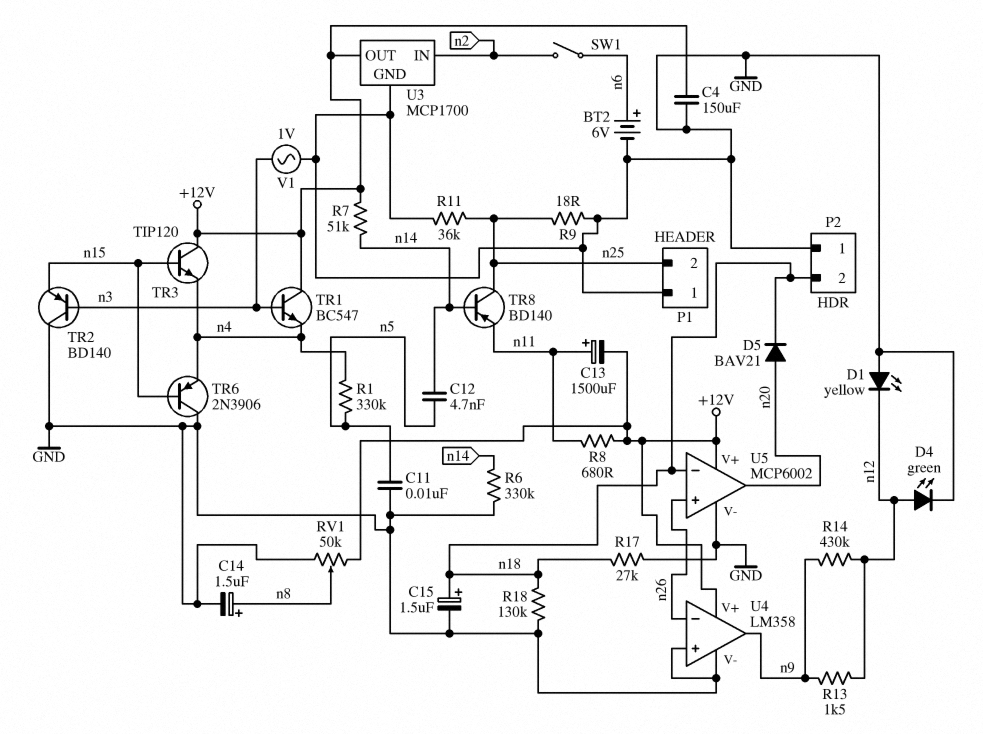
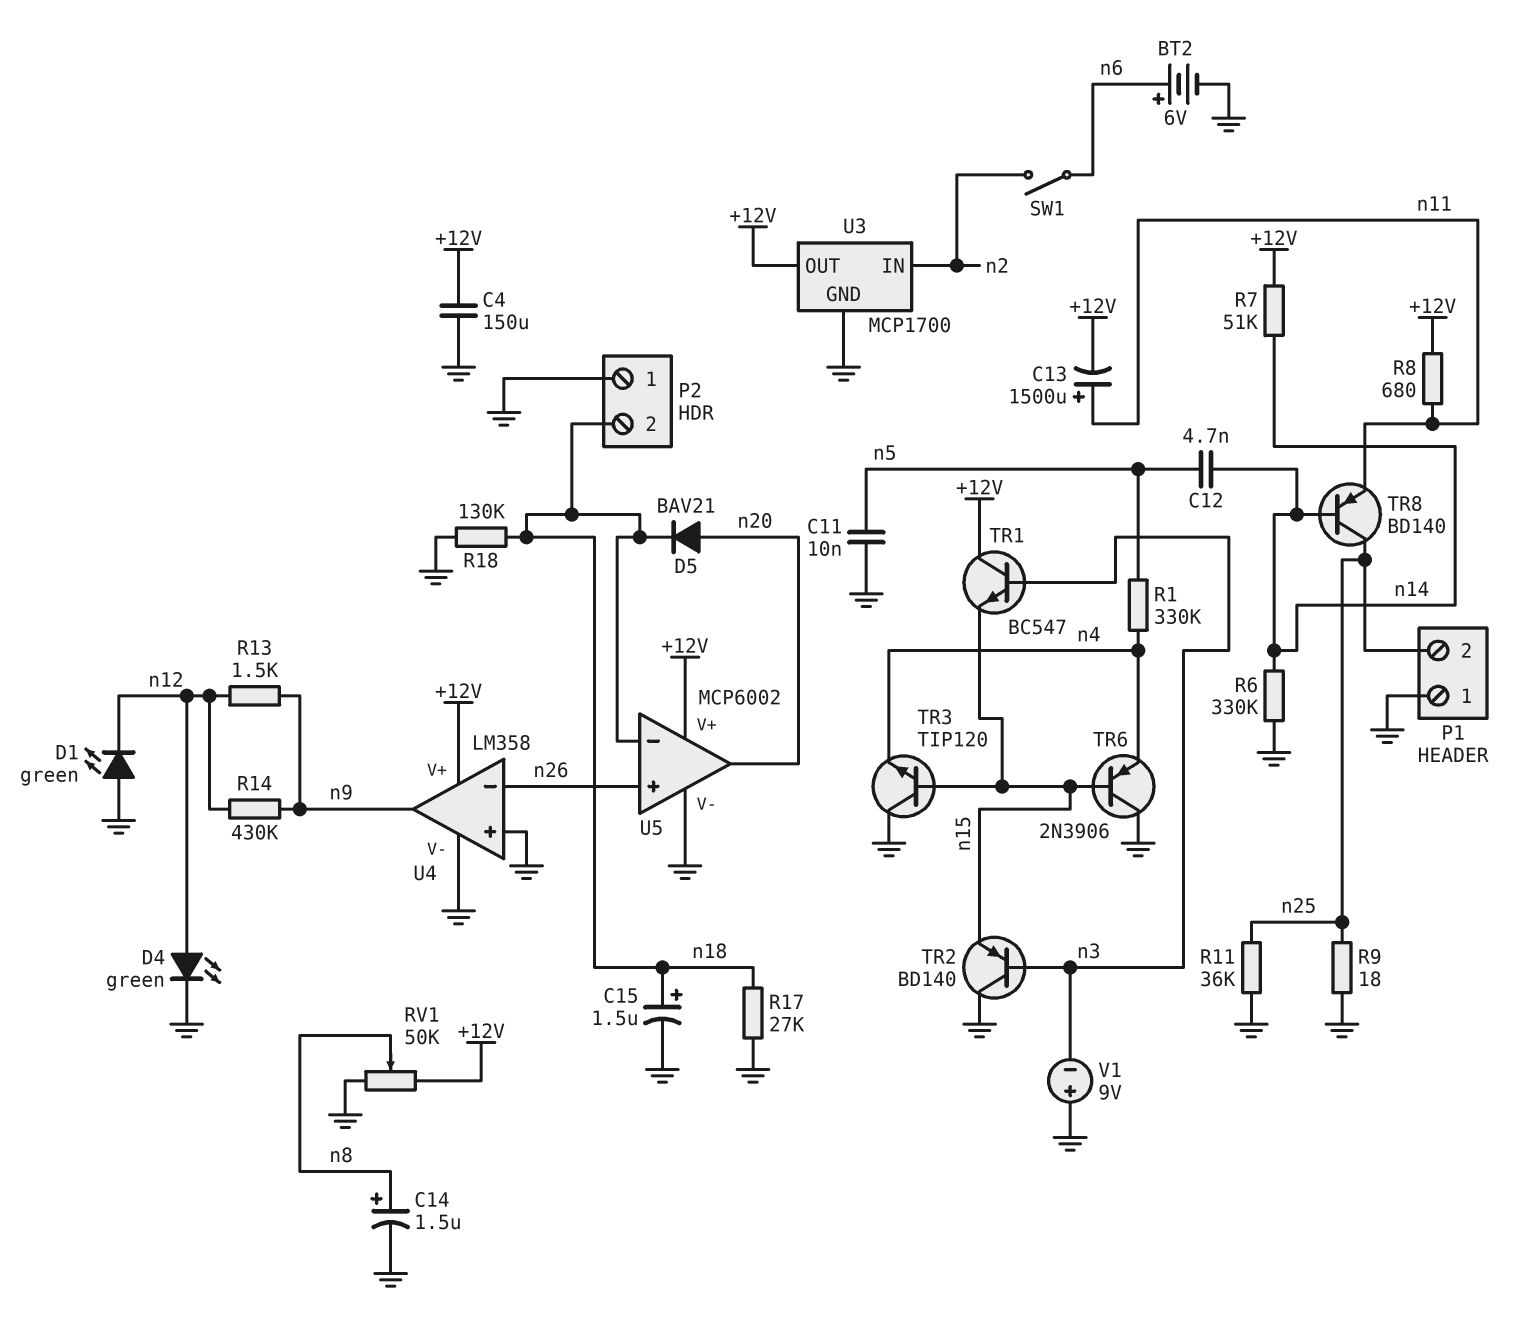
D1: LED yellow (A GND, K n12) -> LED green (A GND, K n12)
TR1: NPN BC547 (B n3, C +12V, E n4) -> NPN BC547 (B n3, C +12V, E n15)
TR3: NPN TIP120 (B n15, C +12V, E n4) -> NPN TIP120 (B n15, C GND, E n4)
V1: AC 1V (GND, n3) -> 9V (plus GND, minus n3)

